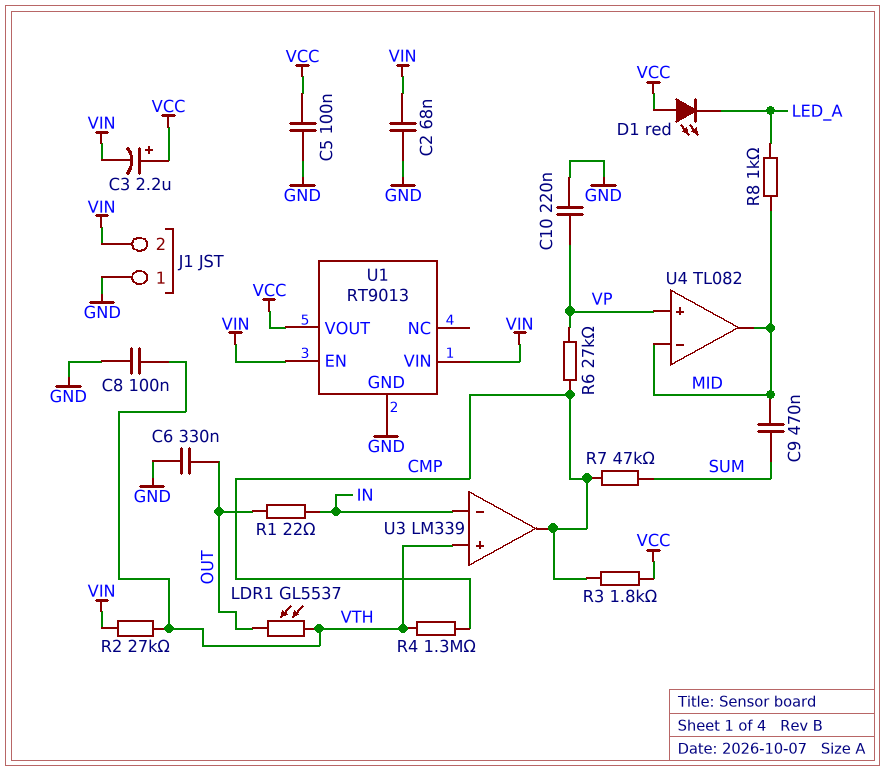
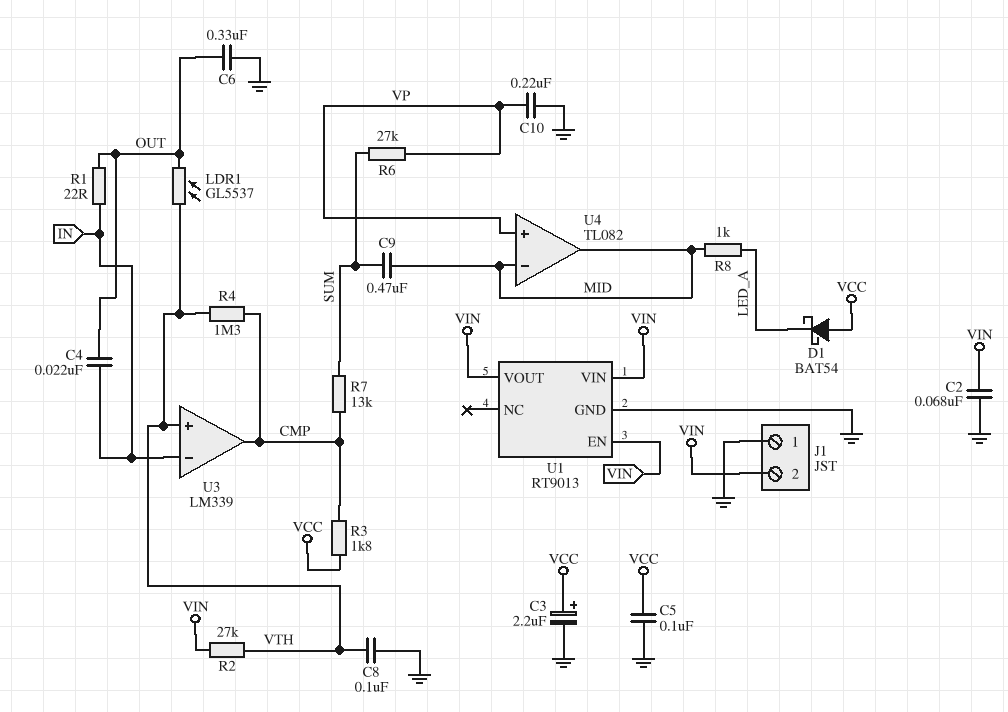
C3: 2.2uF (plus VCC, minus VIN) -> 2.2uF (plus VCC, minus GND)
C4: none -> 22nF (IN, OUT)
D1: LED red (A VCC, K LED_A) -> schottky BAT54 (A VCC, K LED_A)
R6: 27k (CMP, VP) -> 27k (SUM, VP)
R7: 47k (CMP, SUM) -> 13k (CMP, SUM)
U1 pin VOUT: VCC -> VIN

